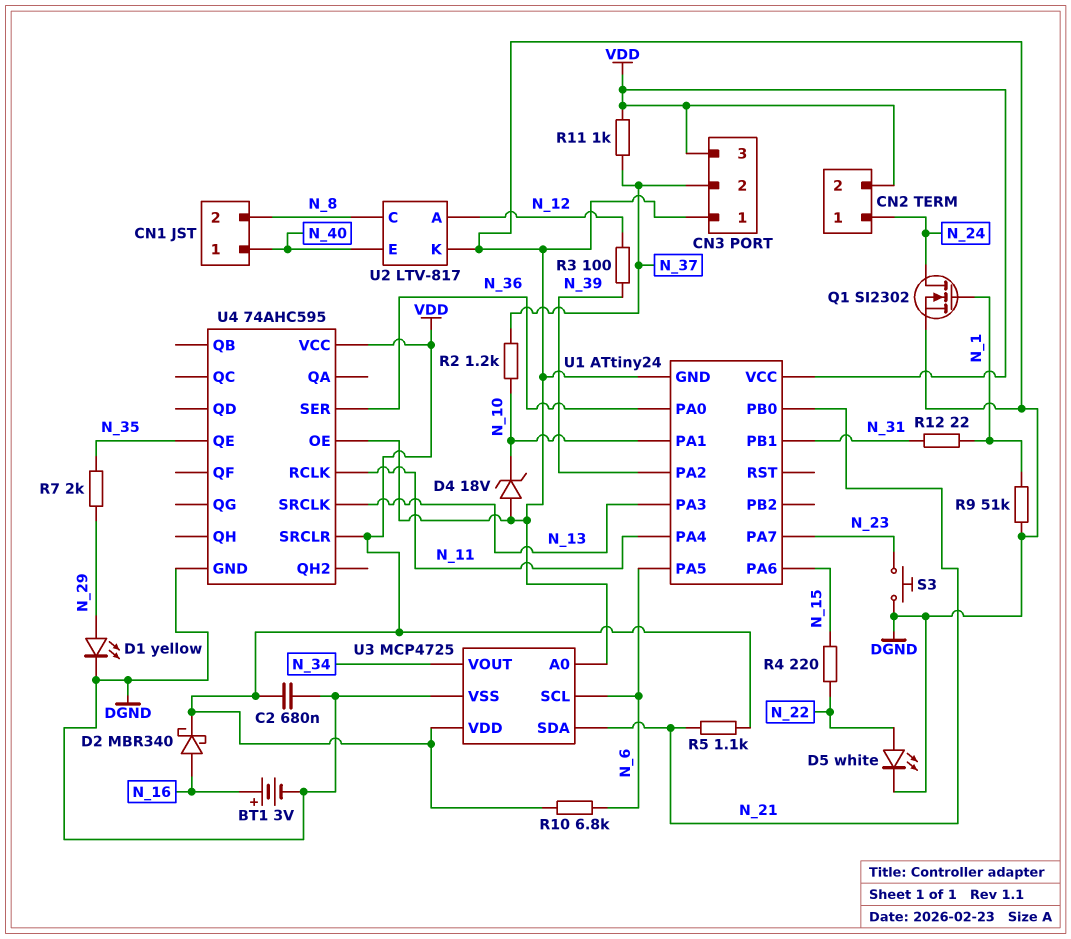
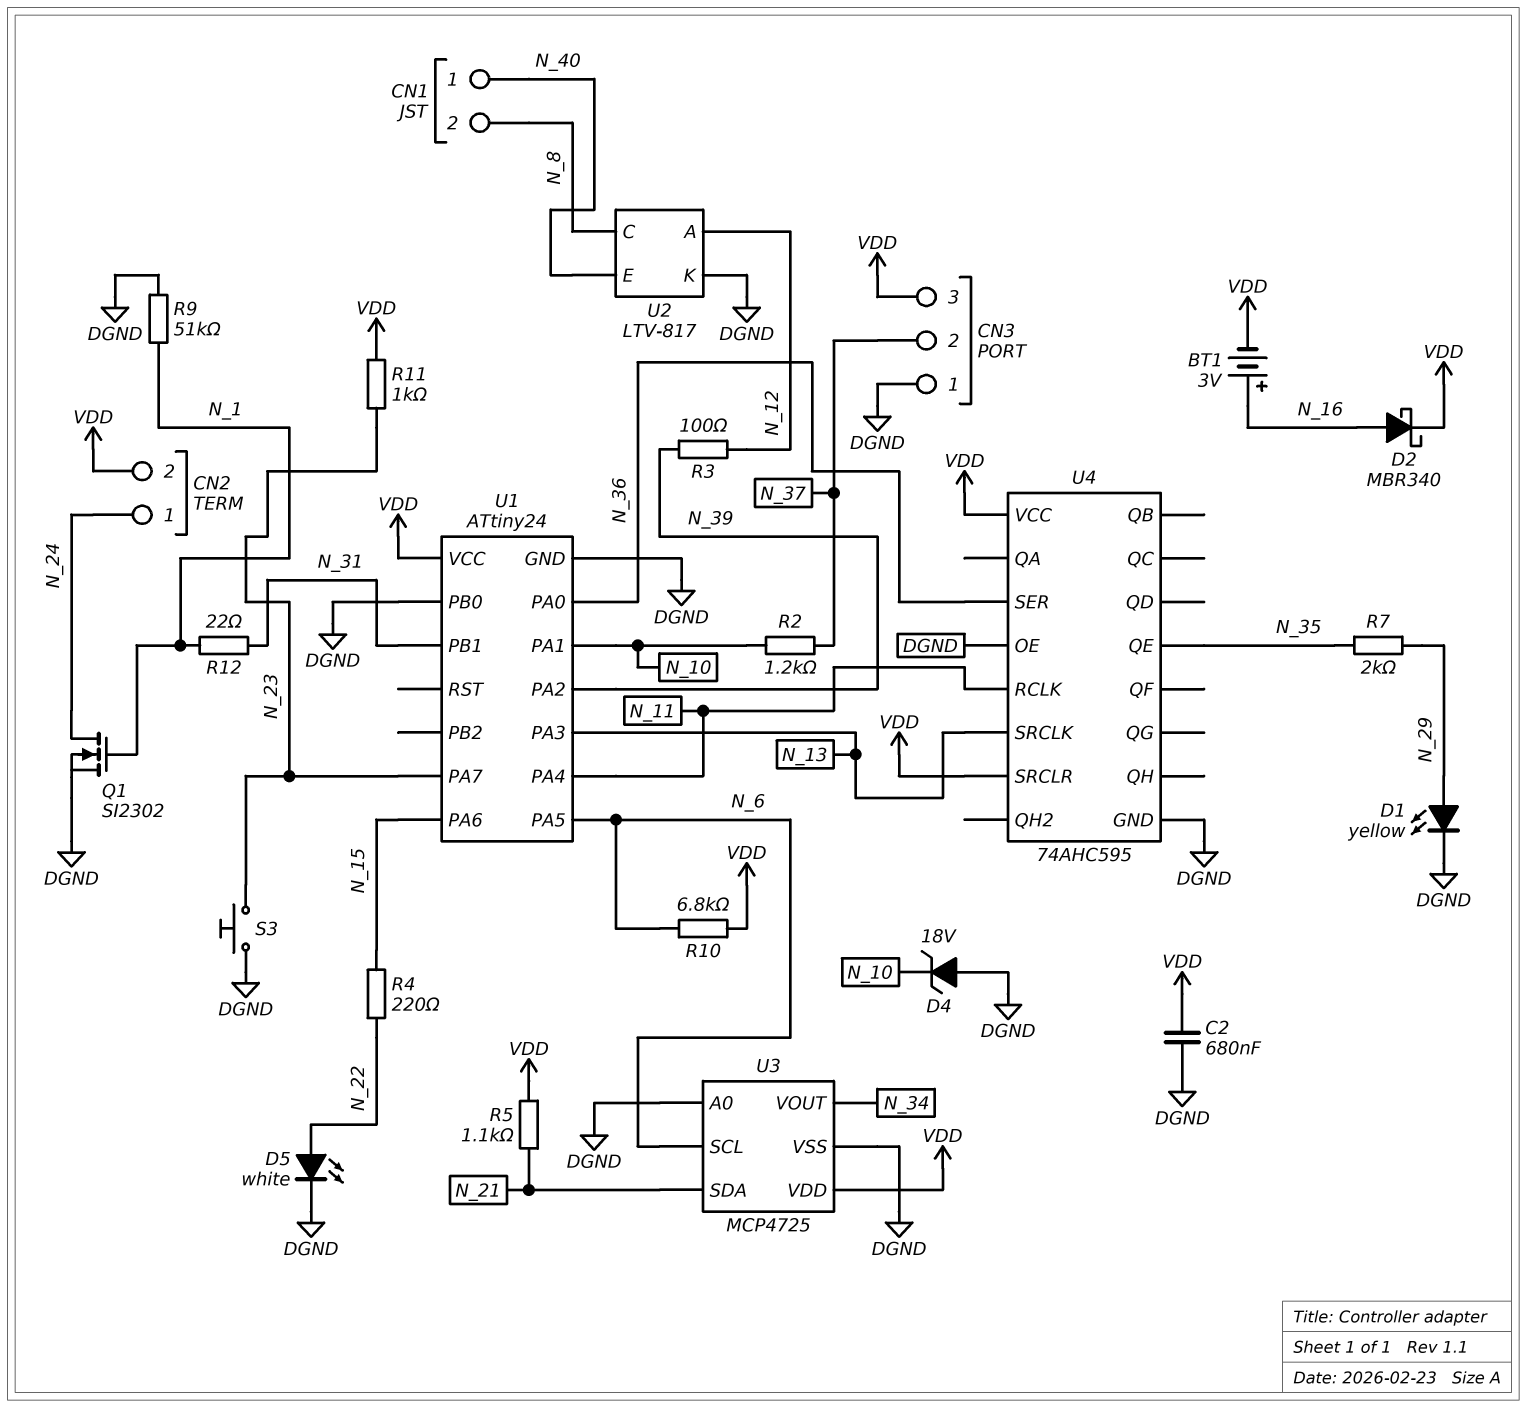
BT1: 3V (plus N_16, minus DGND) -> 3V (plus N_16, minus VDD)
R11: 1k (N_37, VDD) -> 1k (N_23, VDD)
U1 pin PB0: N_21 -> DGND

